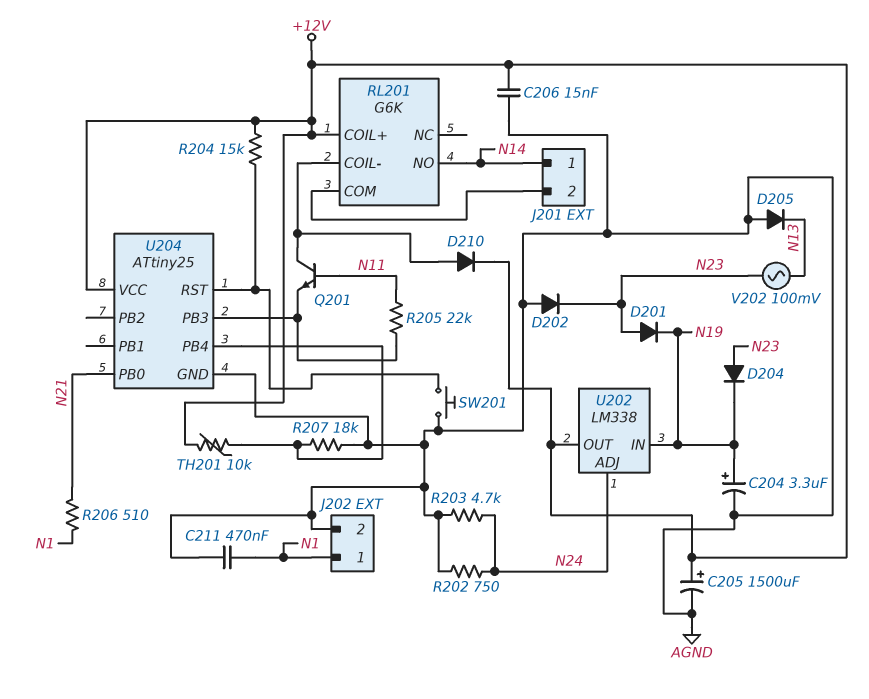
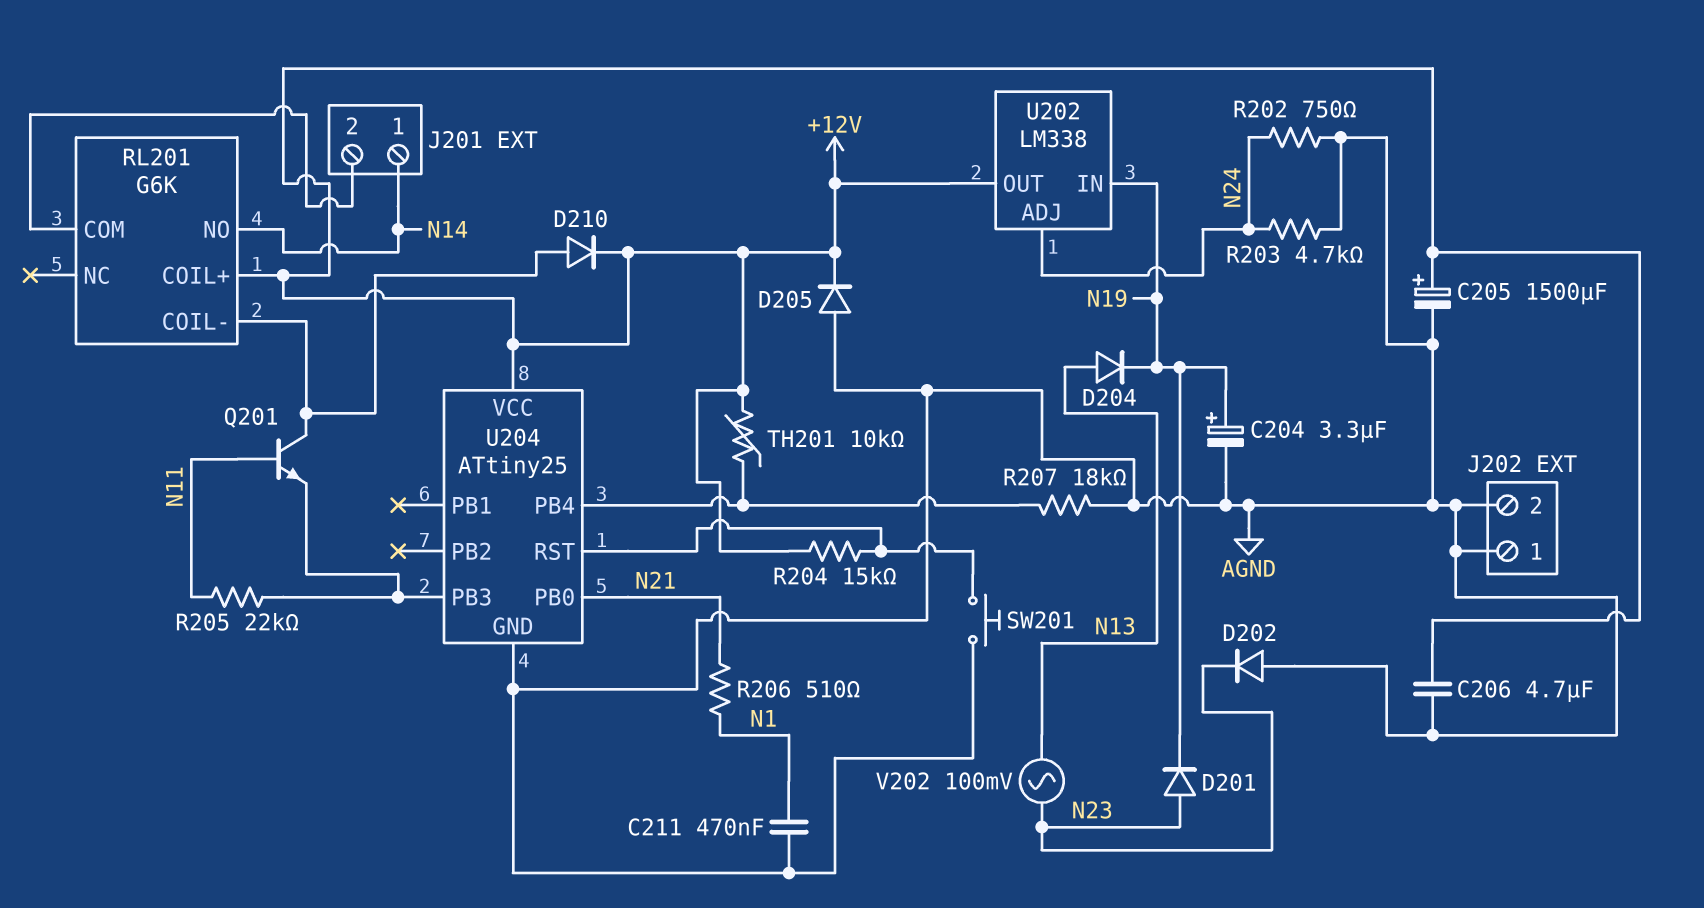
C206: 15nF (+12V, AGND) -> 4.7uF (+12V, AGND)
D204: diode (A N23, K N19) -> diode (A N13, K N19)
D205: diode (A AGND, K N13) -> diode (A AGND, K +12V)
J202 pin 1: N1 -> AGND

